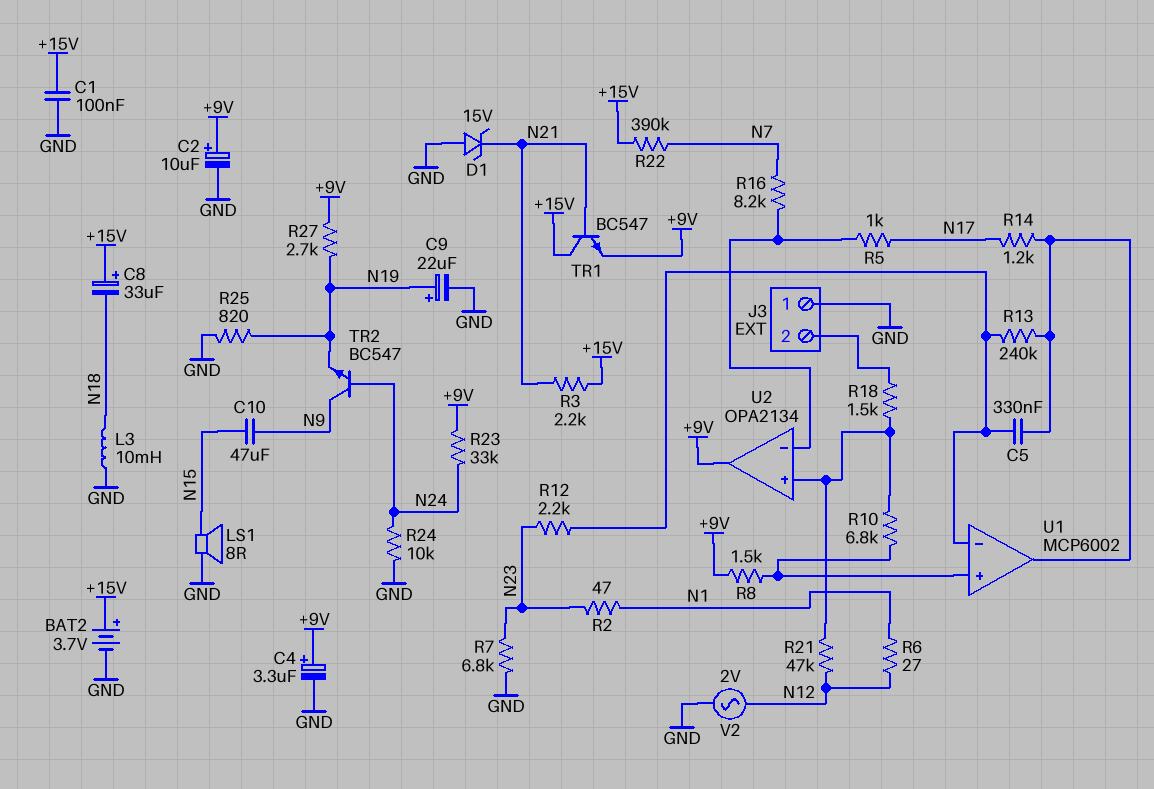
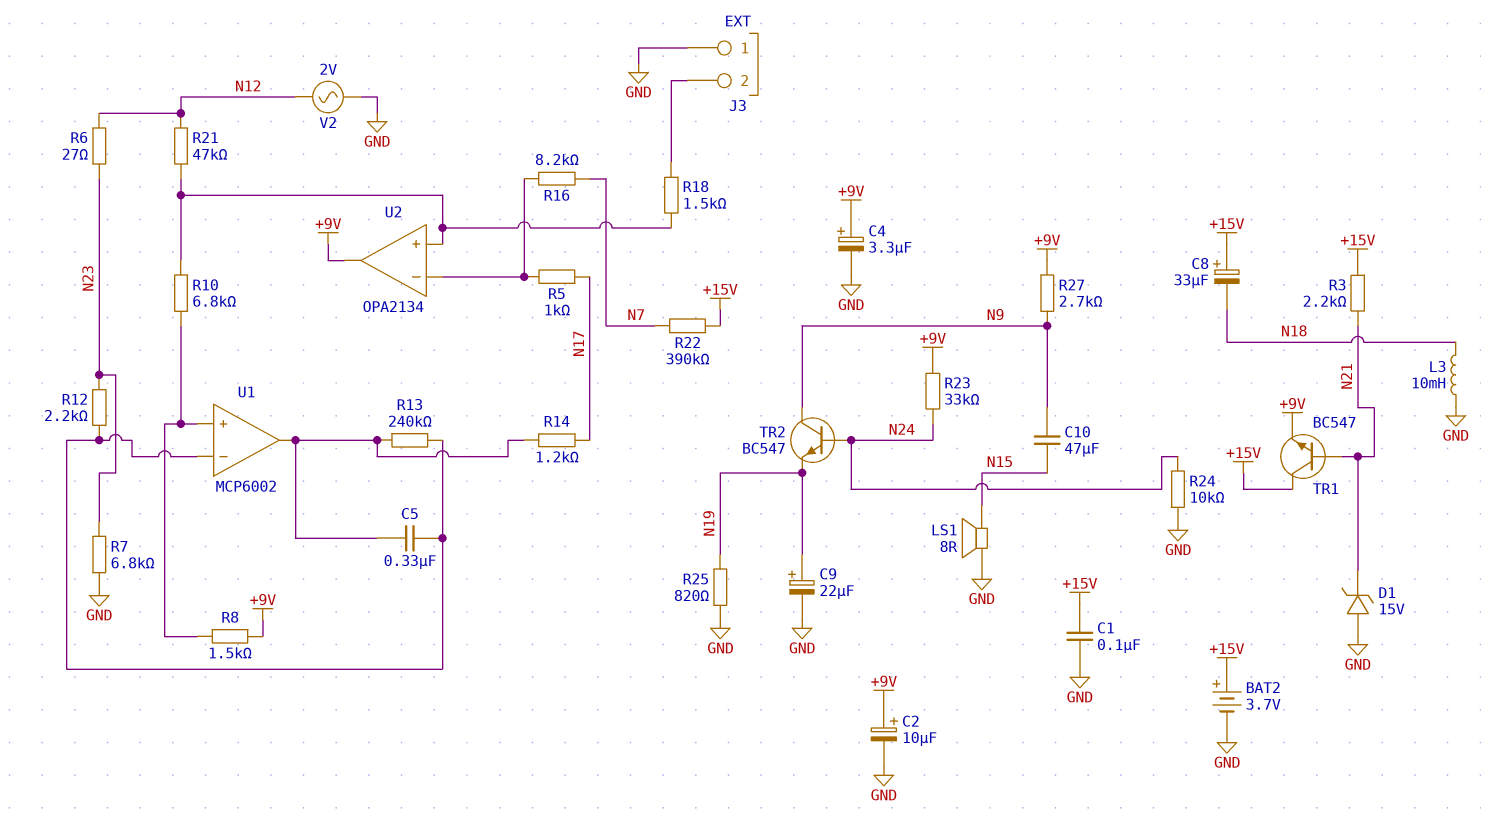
R2: 47 (N1, N23) -> none
R6: 27 (N1, N12) -> 27 (N12, N23)
R27: 2.7k (+9V, N19) -> 2.7k (+9V, N9)

